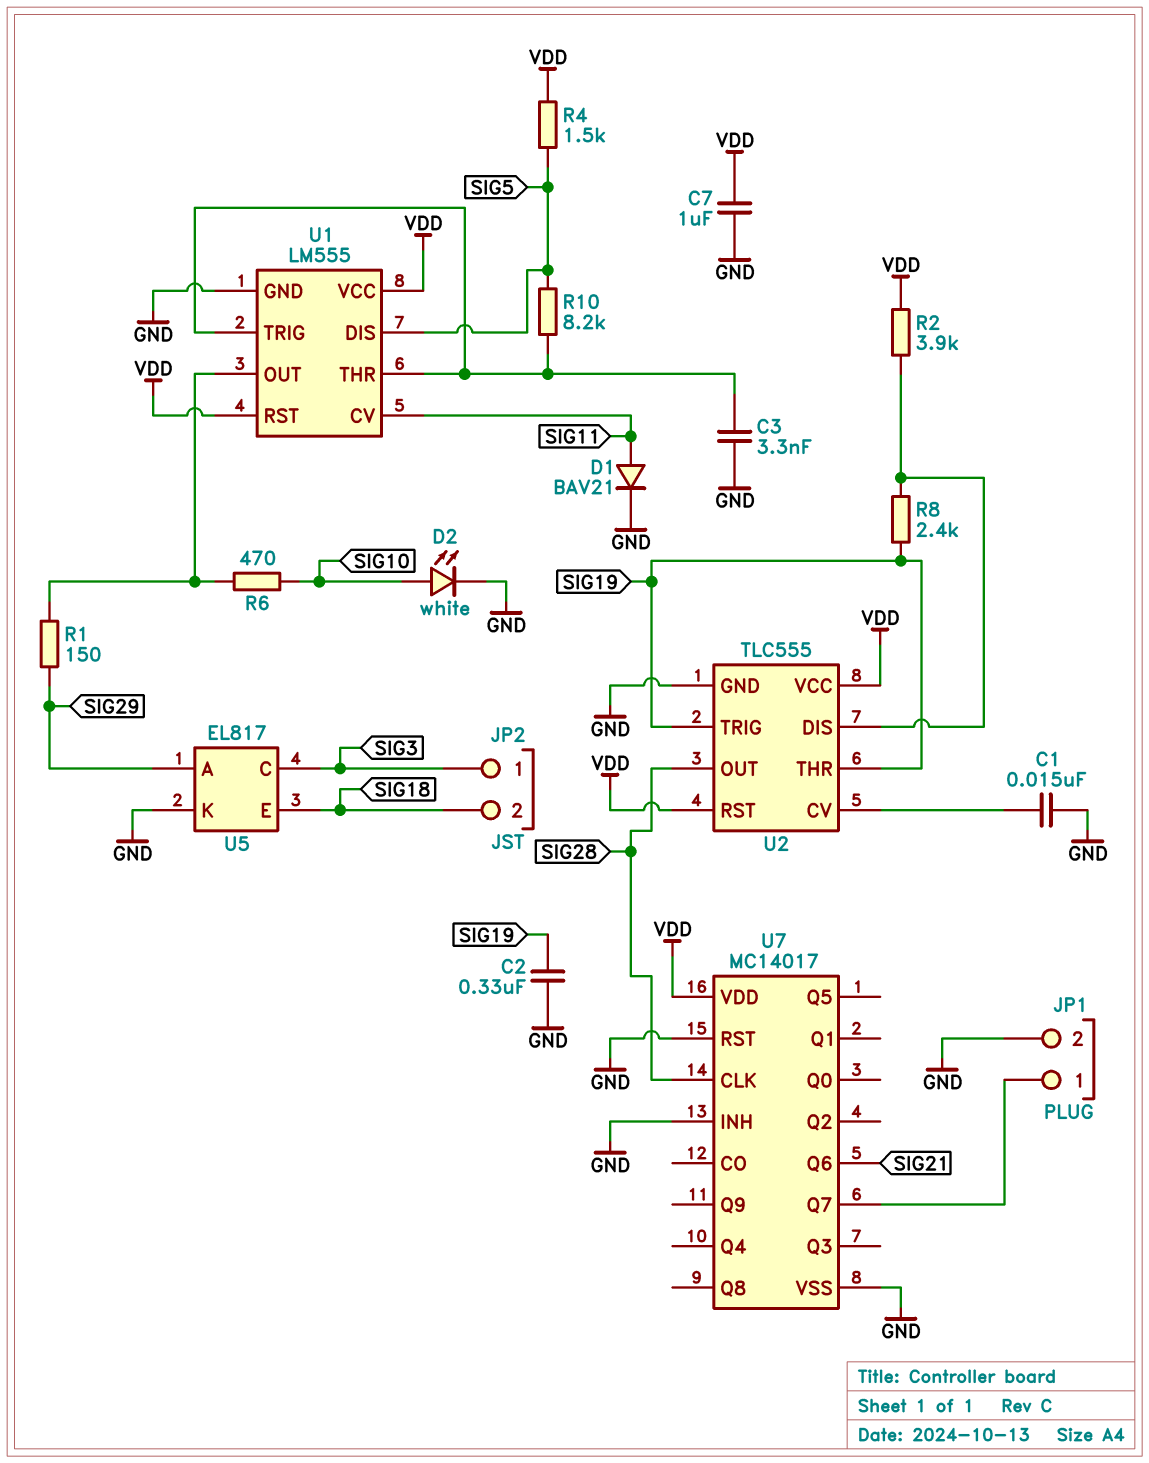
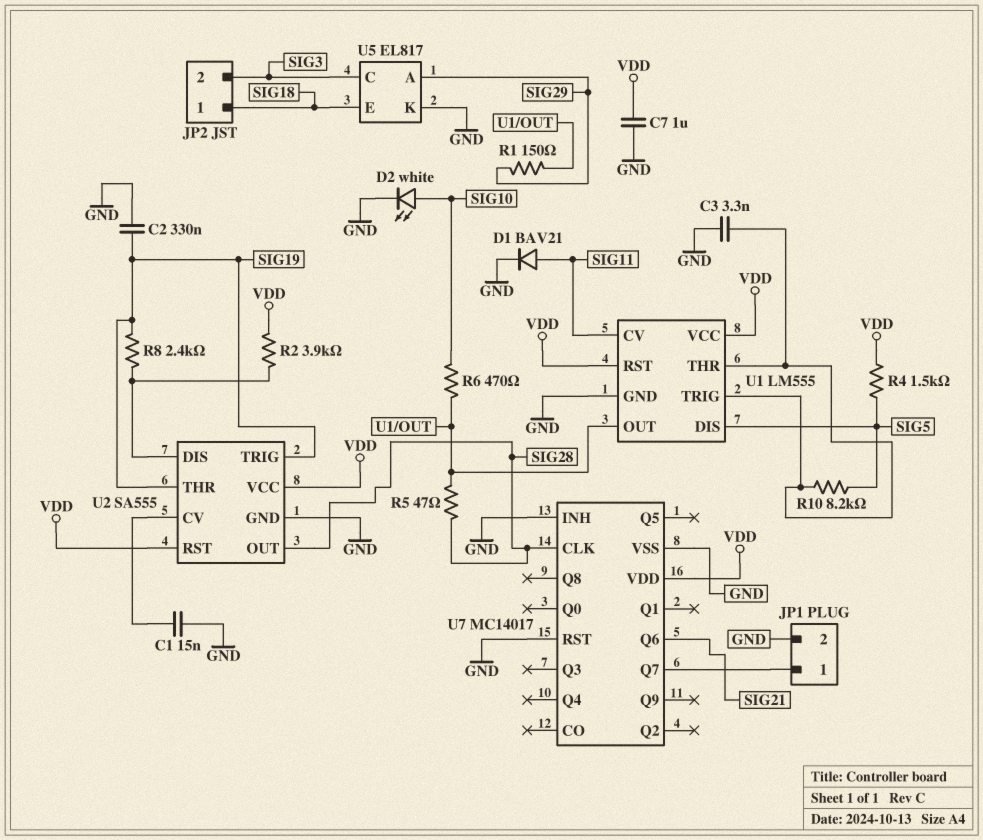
JP2 pin 1: SIG3 -> SIG18
JP2 pin 2: SIG18 -> SIG3
R5: none -> 47 (SIG28, U1/OUT)
U2: TLC555 -> SA555

